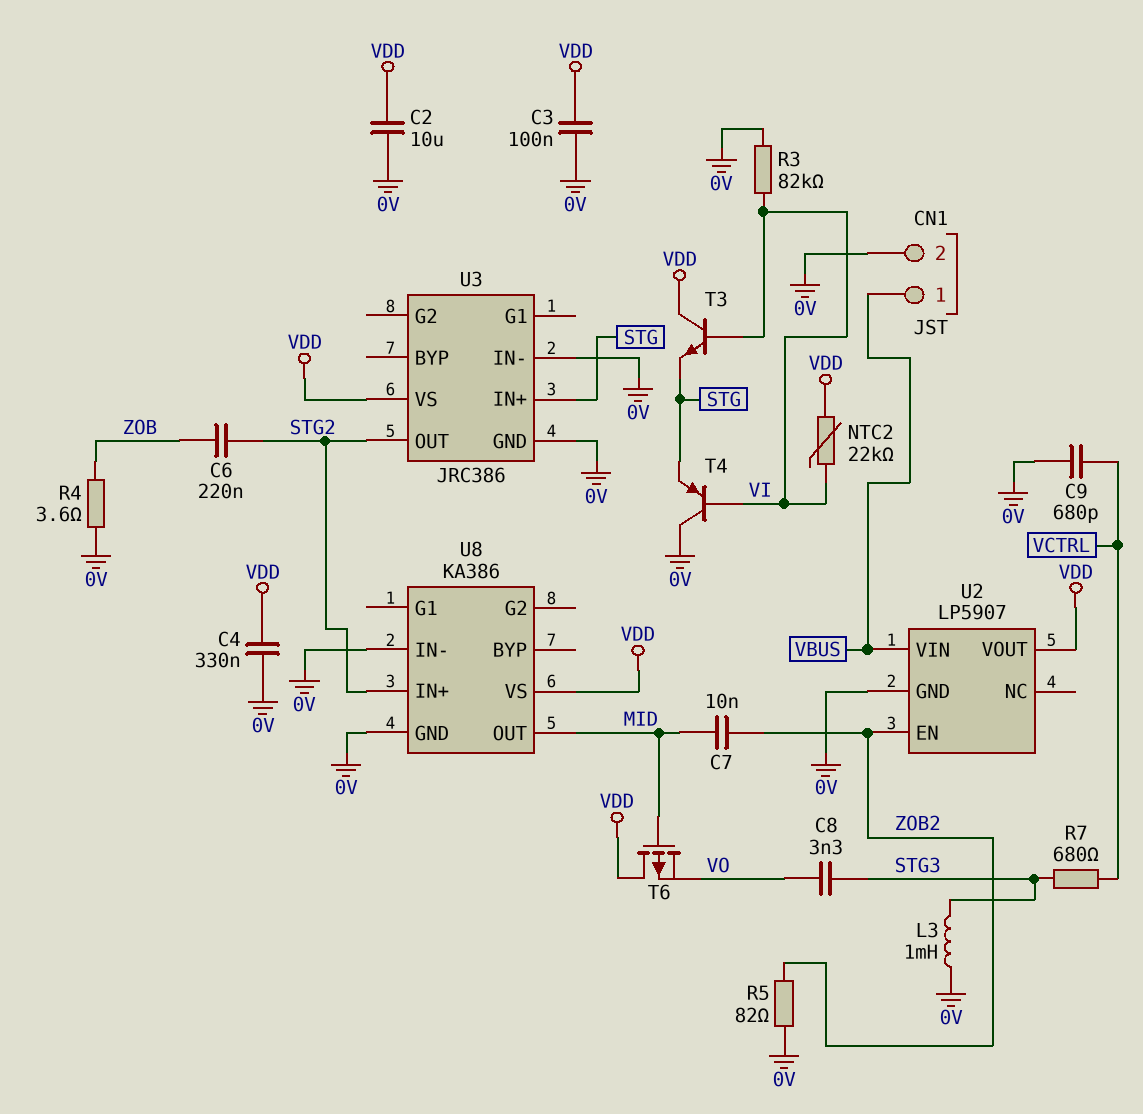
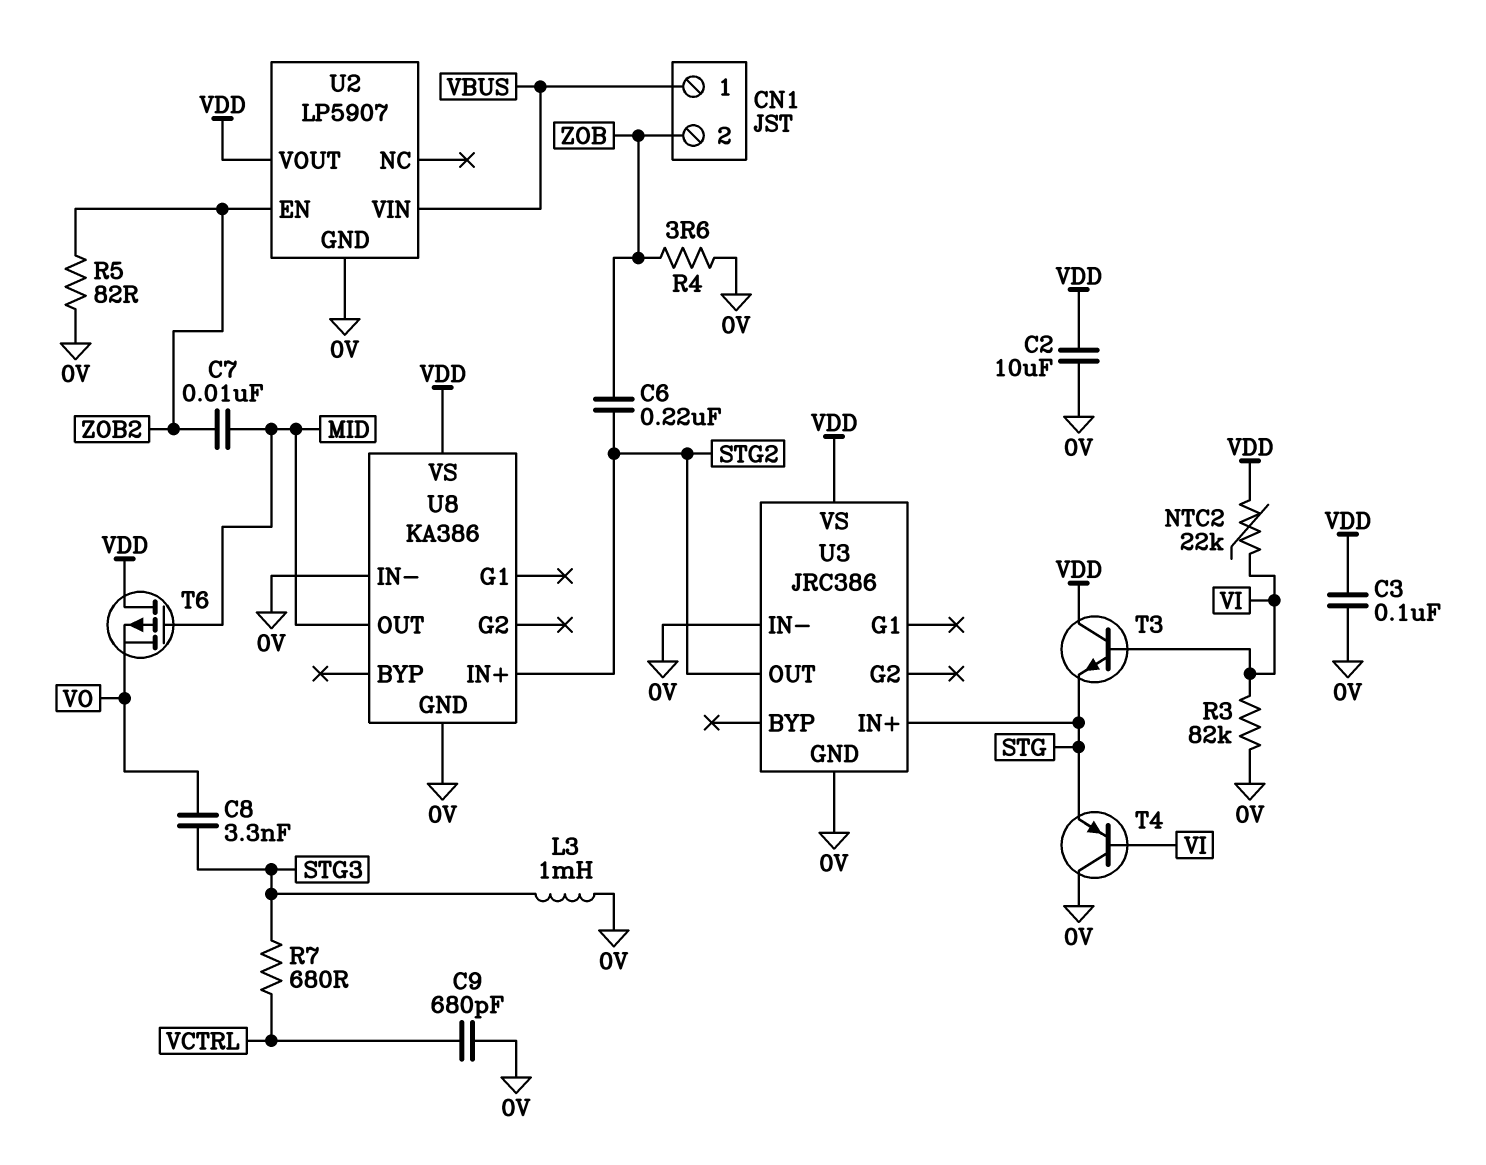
C4: 330nF (0V, VDD) -> none
CN1 pin 2: 0V -> ZOB

